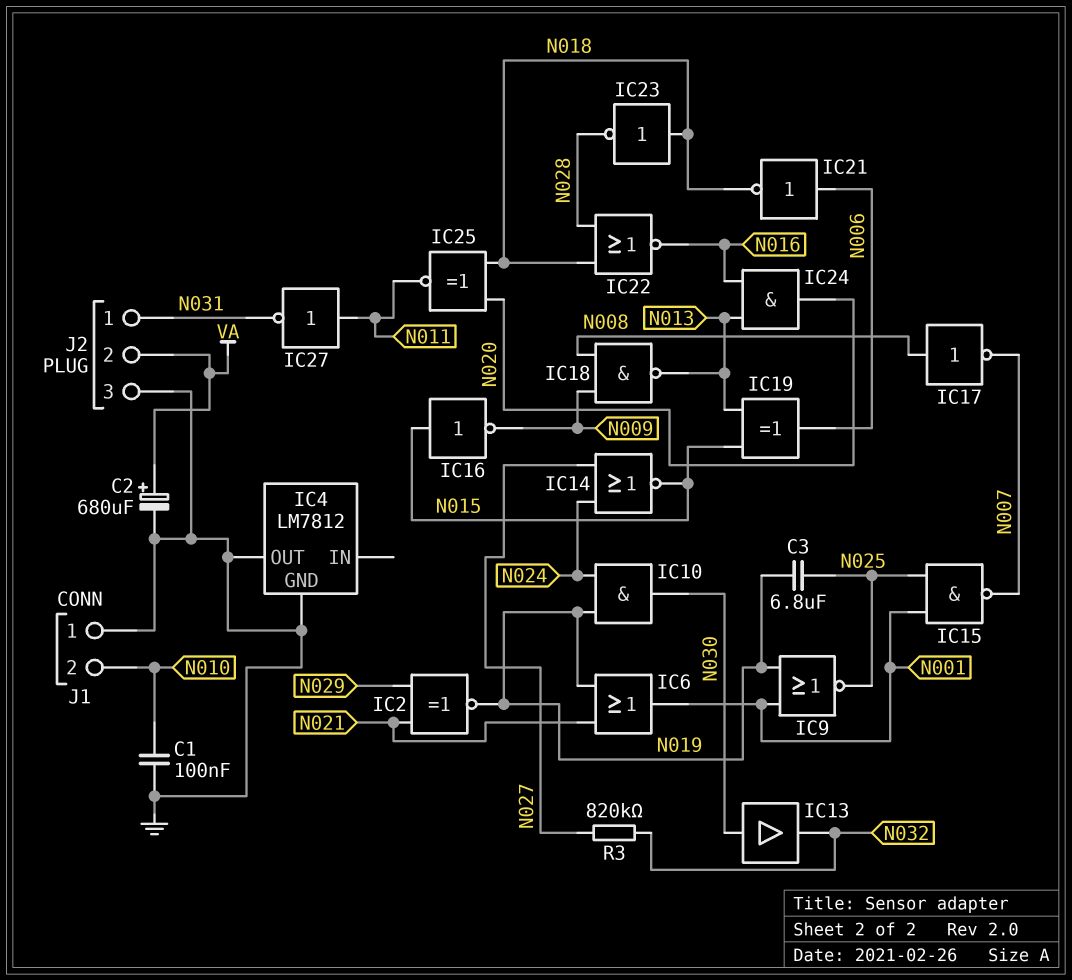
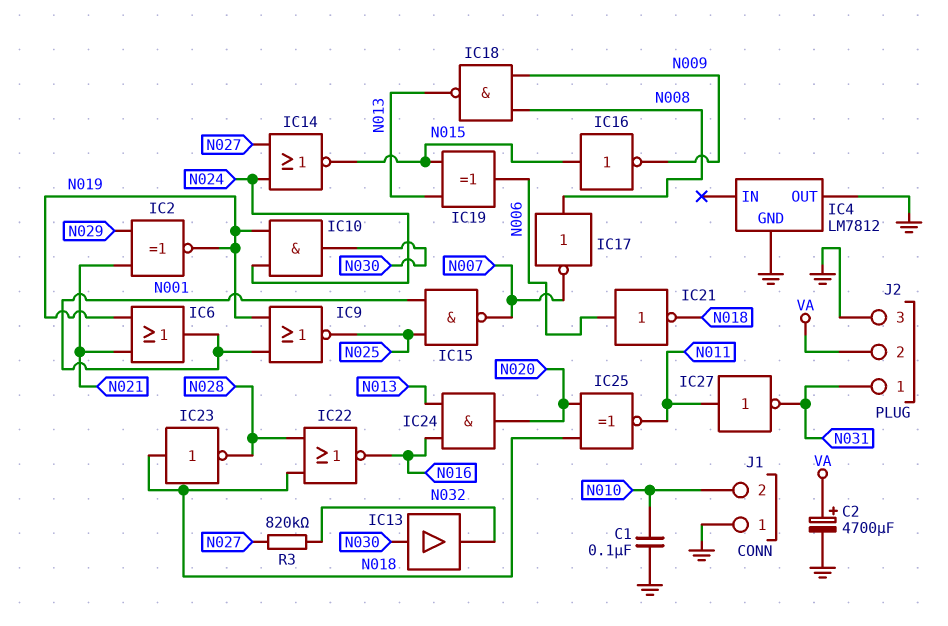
C2: 680uF (plus VA, minus GND) -> 4700uF (plus VA, minus GND)
C3: 6.8uF (N019, N025) -> none

